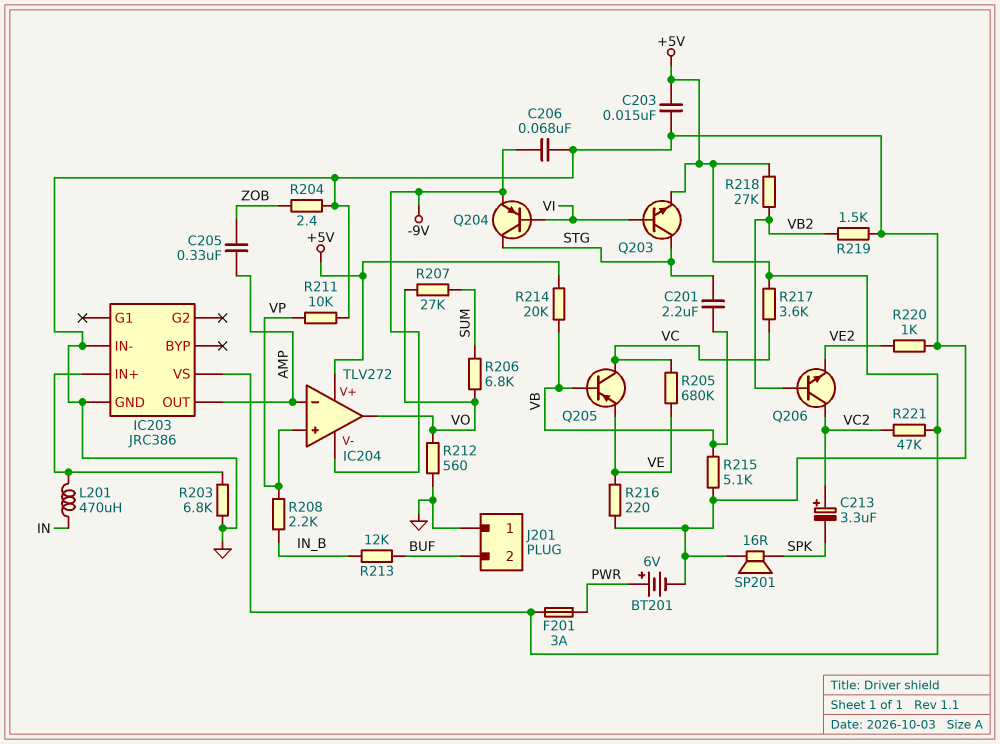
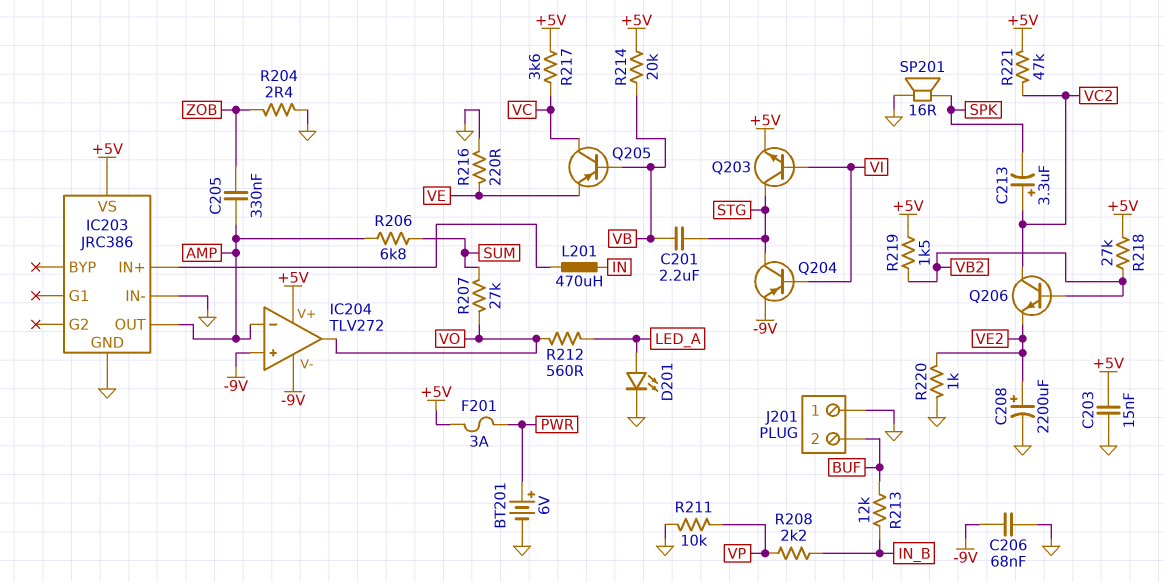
C208: none -> 2200uF (plus VE2, minus GND)
D201: none -> LED (A LED_A, K GND)
IC204 pin in+: VP -> -9V
R203: 6.8k (GND, IC203/IN+) -> none
R205: 680k (VC, VE) -> none
R206: 6.8k (SUM, VO) -> 6.8k (AMP, SUM)
R212: 560 (GND, VO) -> 560 (LED_A, VO)
R215: 5.1k (GND, VB) -> none
R219: 1.5k (GND, VB2) -> 1.5k (+5V, VB2)

